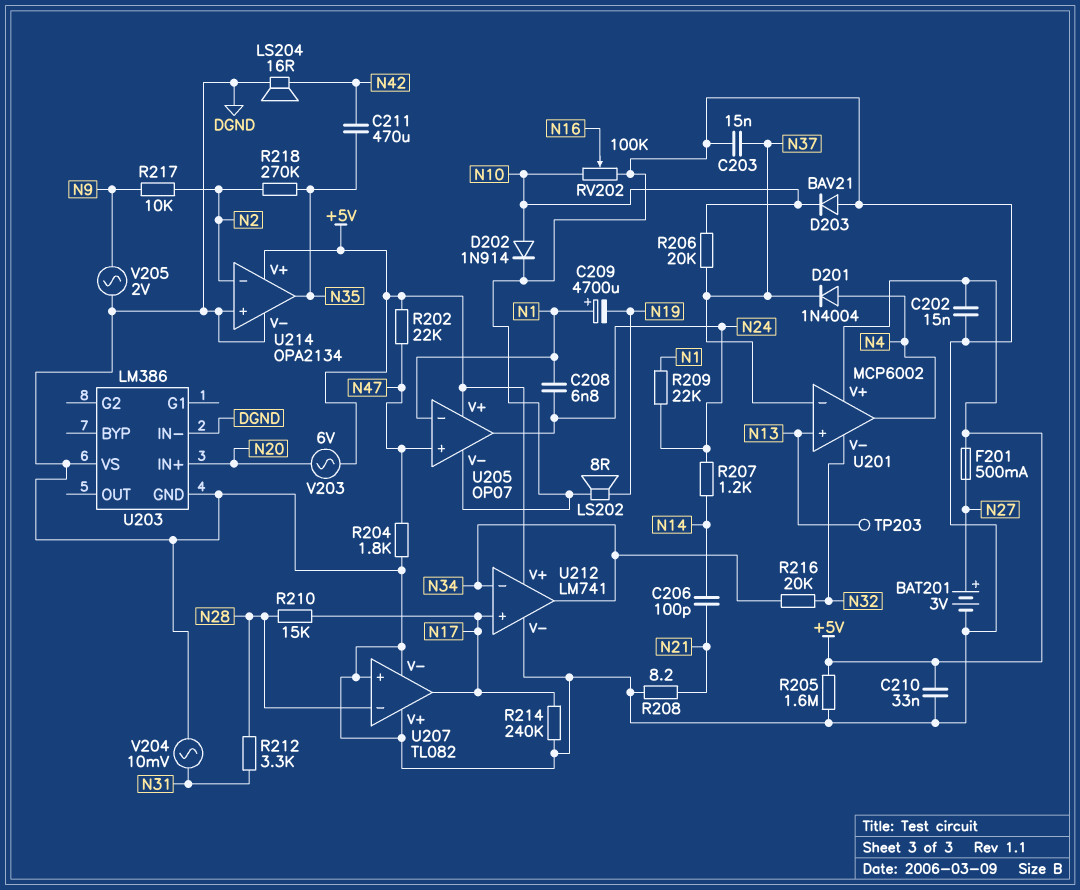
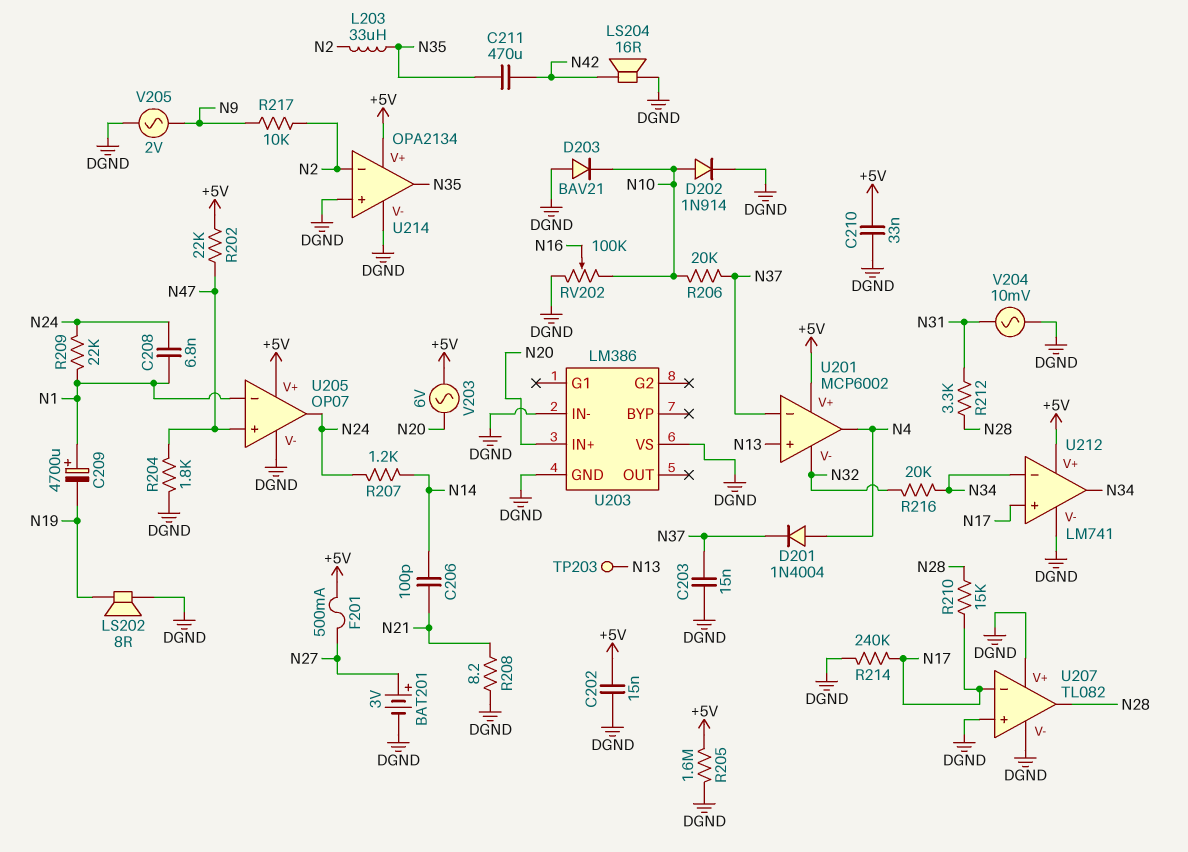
L203: none -> 33uH (N2, N35)
R218: 270k (N2, N35) -> none
U207 pin in-: N28 -> N17
U207 pin out: N17 -> N28

